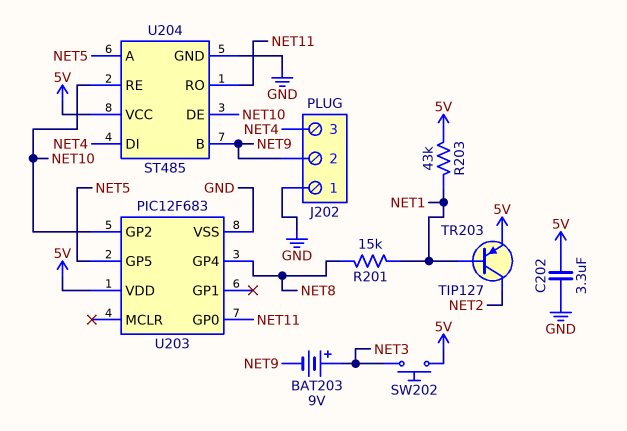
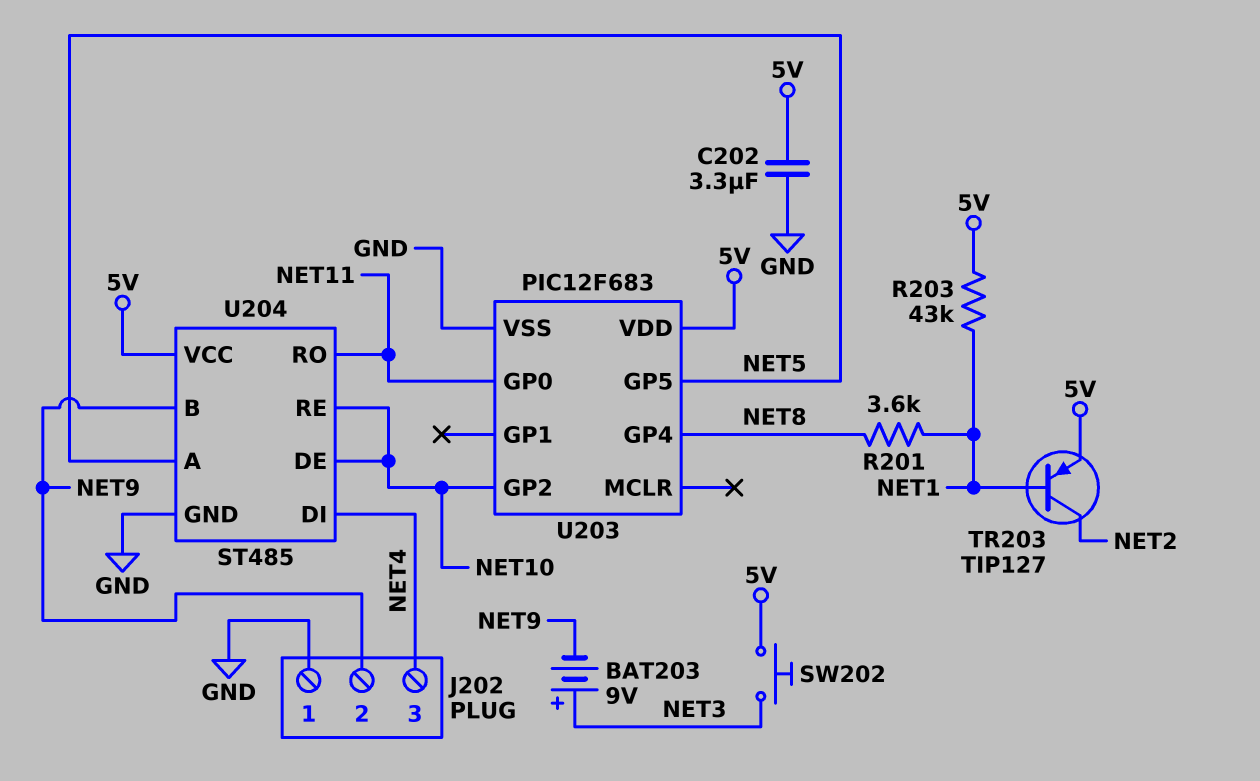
R201: 15k (NET1, NET8) -> 3.6k (NET1, NET8)

